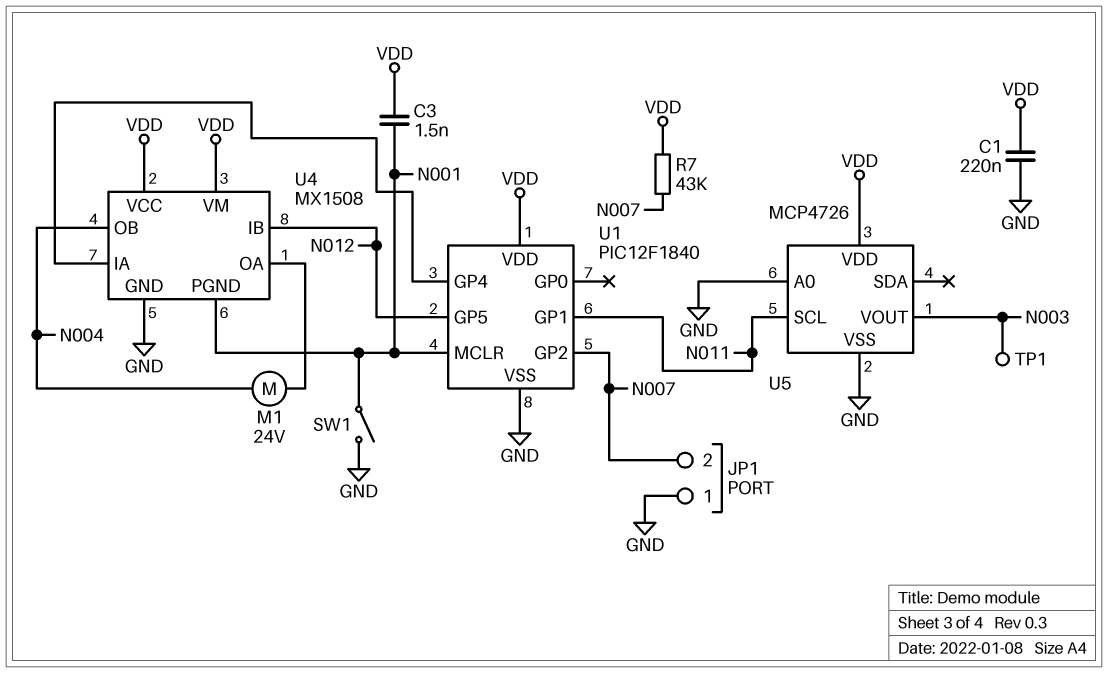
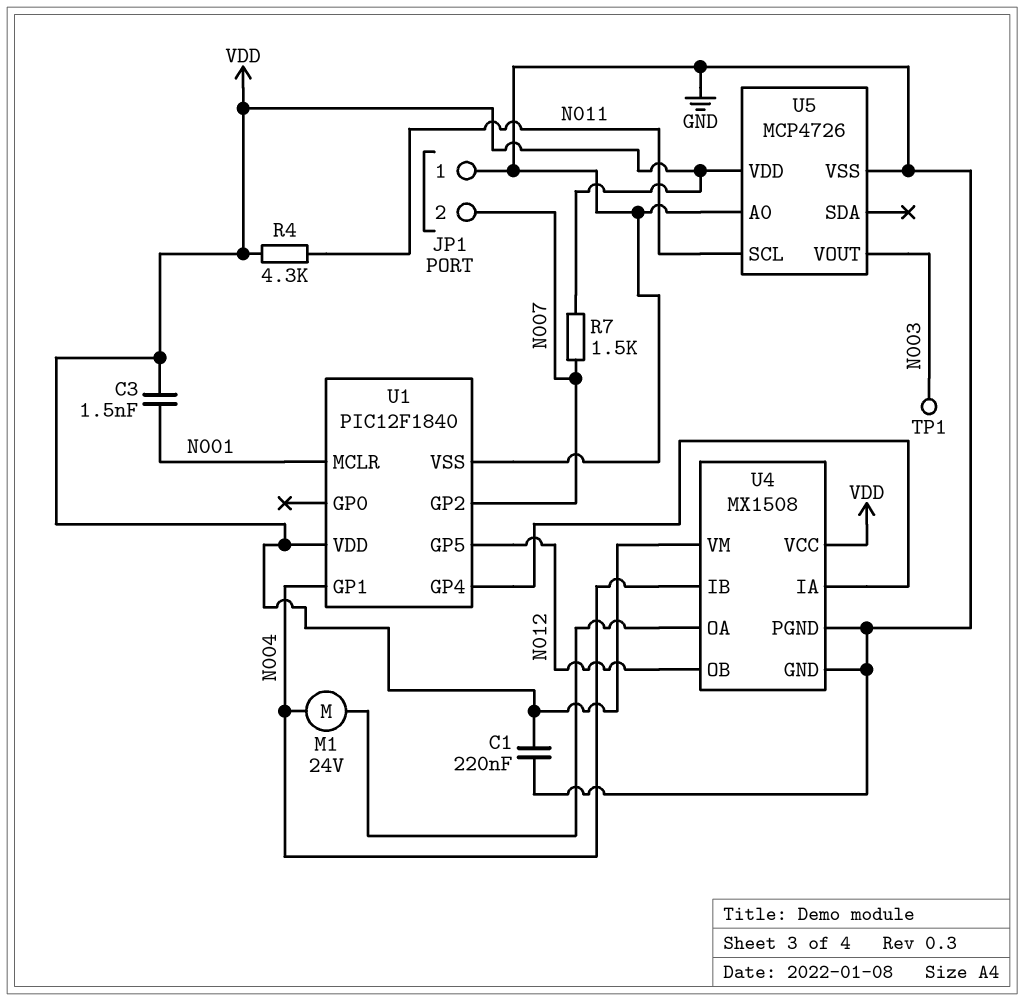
R4: none -> 4.3k (N011, VDD)
R7: 43k (N007, VDD) -> 1.5k (N007, VDD)
SW1: switch (GND, N001) -> none
U1 pin GP1: N011 -> N004
U4 pin IB: N012 -> N004
U4 pin OB: N004 -> N012
U4 pin PGND: N001 -> GND

